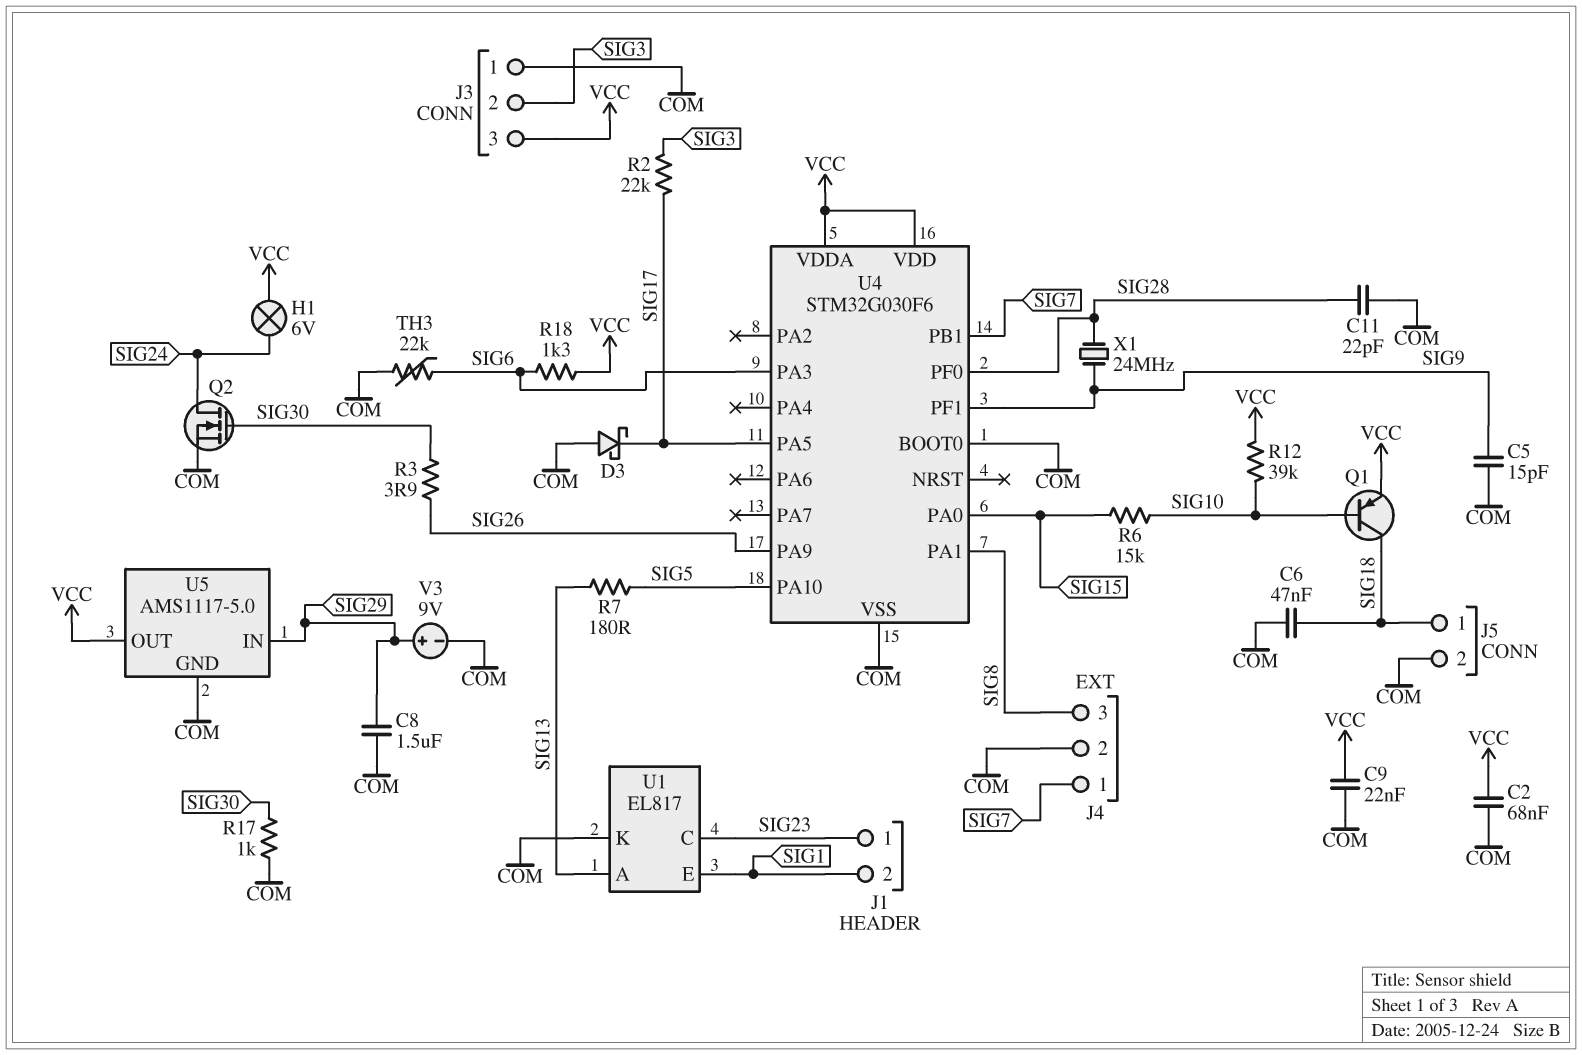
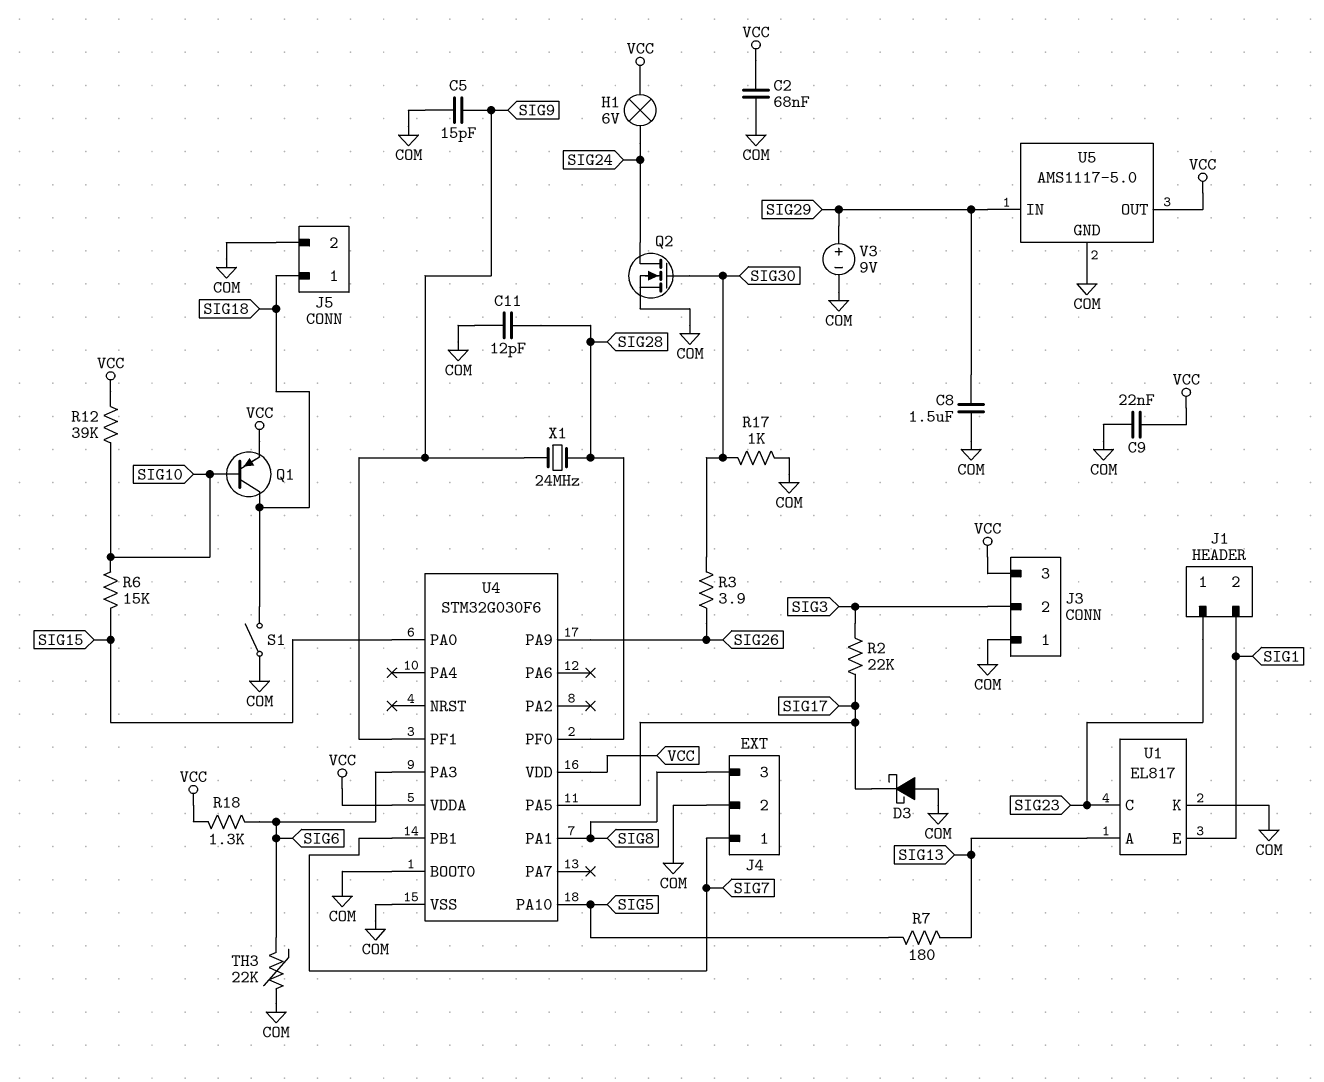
C6: 47nF (COM, SIG18) -> none
C11: 22pF (COM, SIG28) -> 12pF (COM, SIG28)
S1: none -> switch (COM, SIG18)

